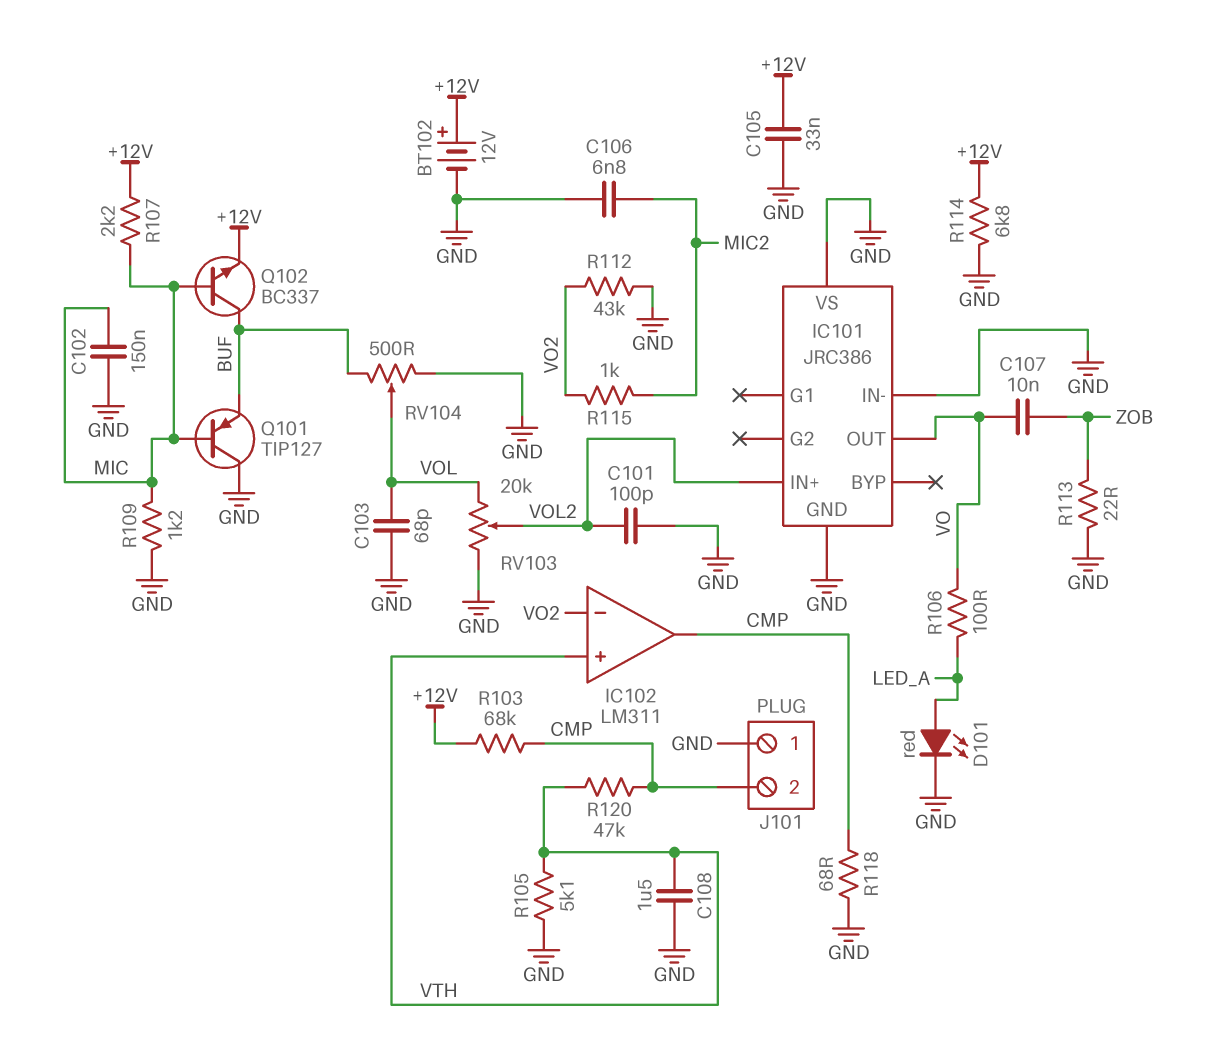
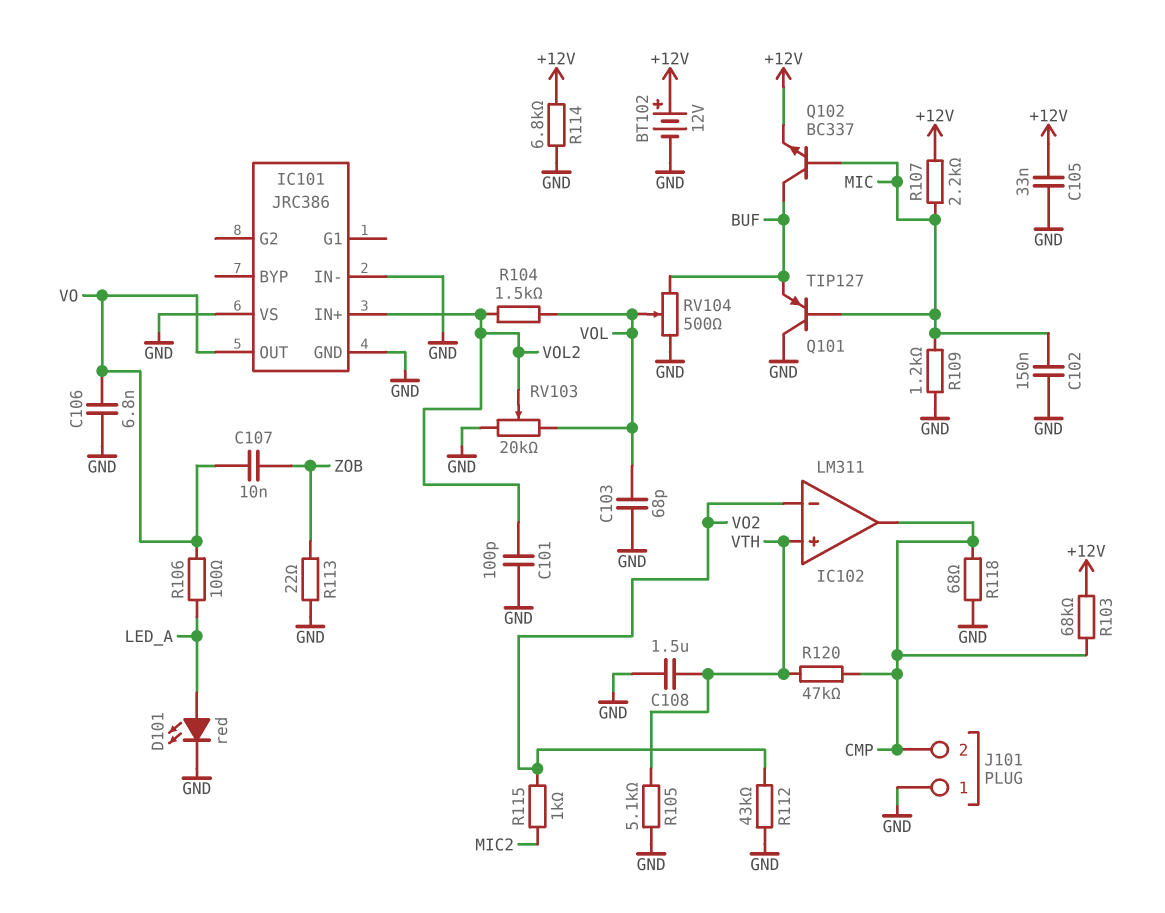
C106: 6.8nF (GND, MIC2) -> 6.8nF (GND, VO)
R104: none -> 1.5k (VOL, VOL2)

